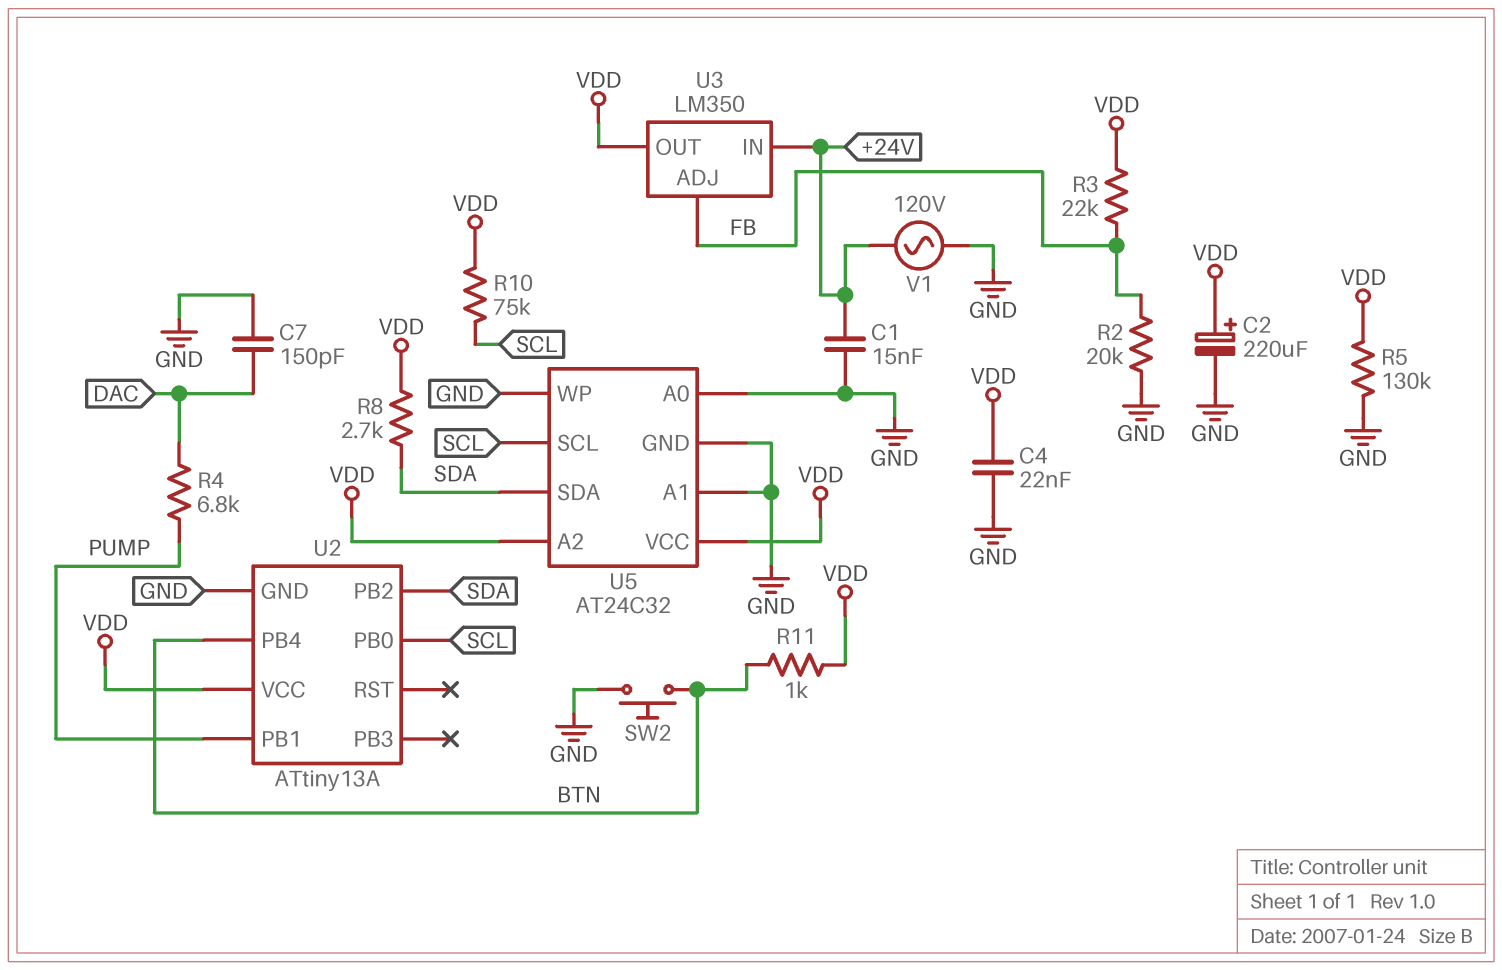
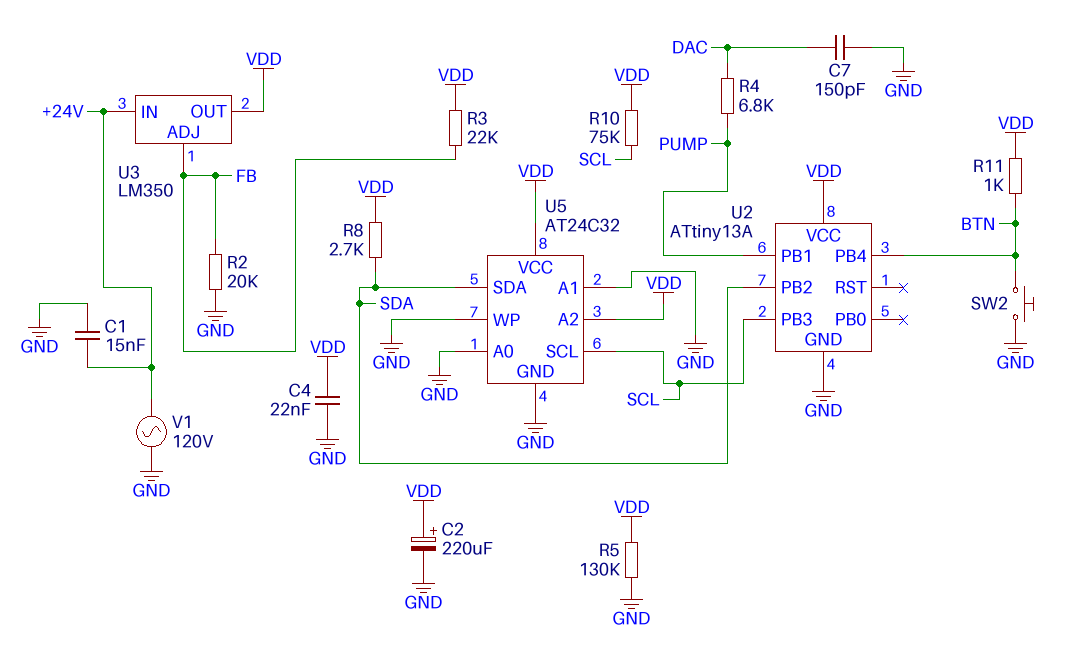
U2 pin PB0: SCL -> none
U2 pin PB3: none -> SCL

